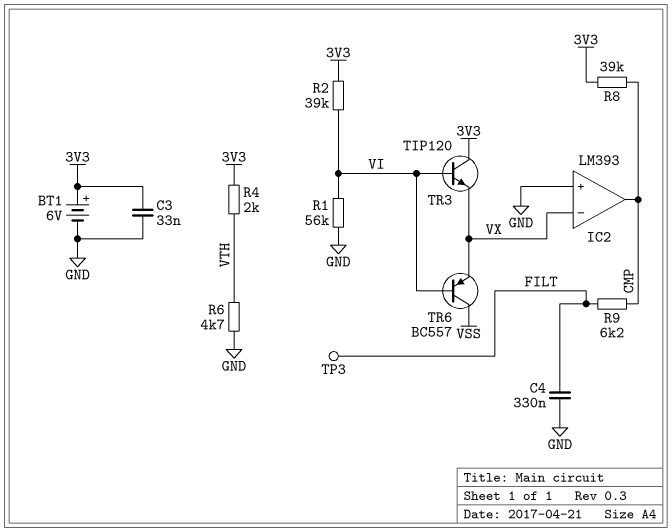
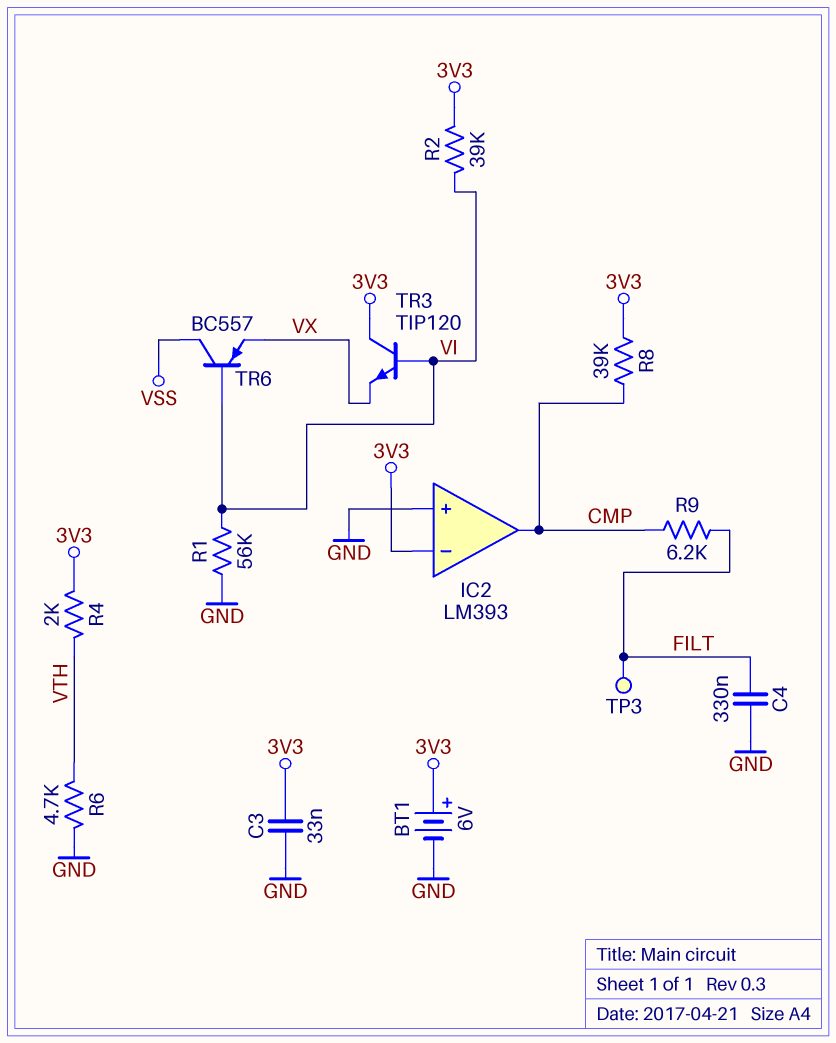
IC2 pin in-: VX -> 3V3

